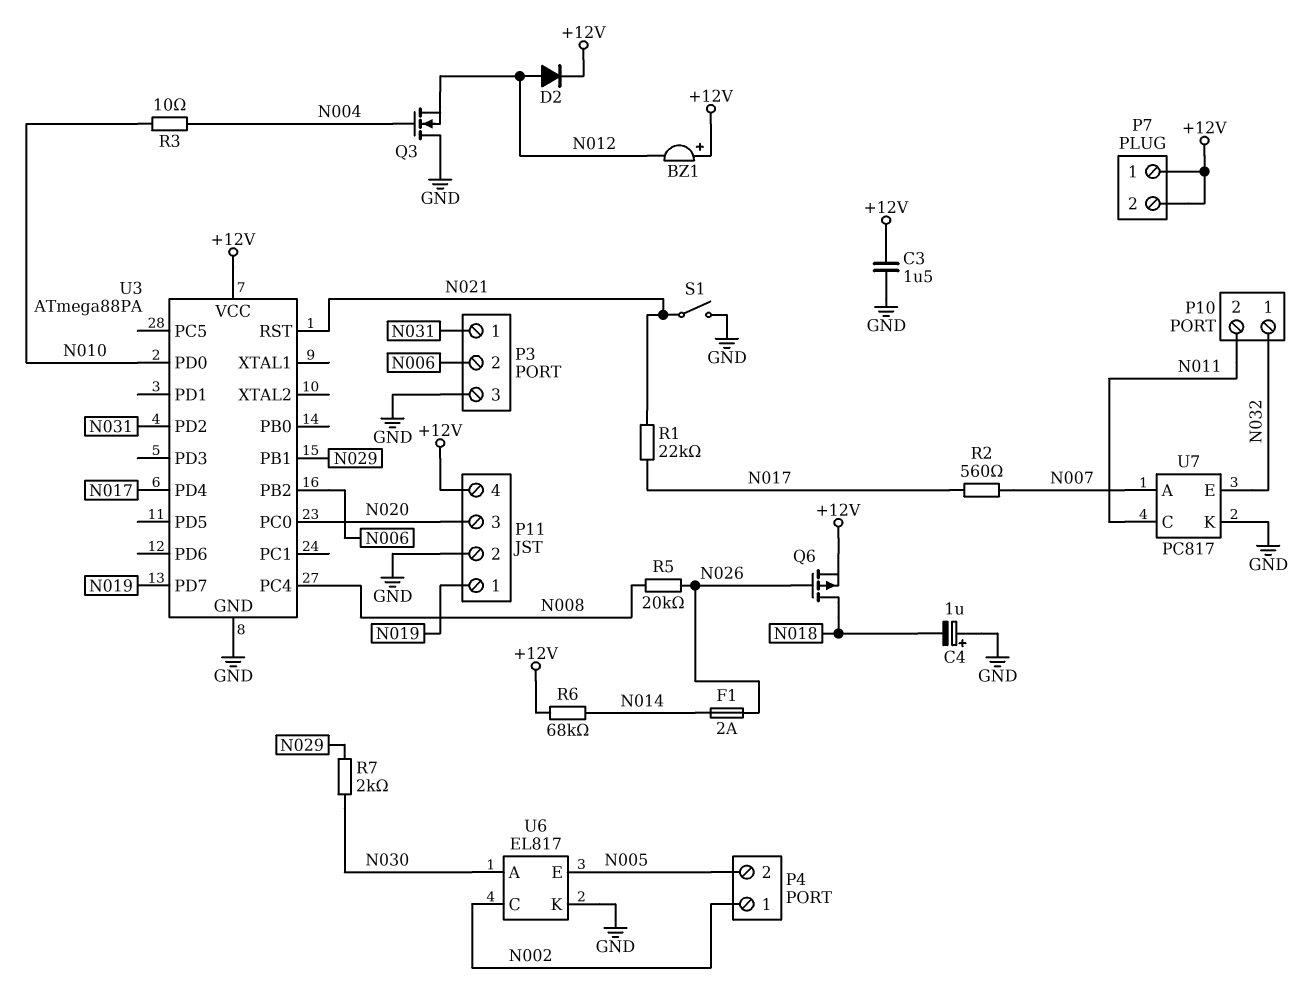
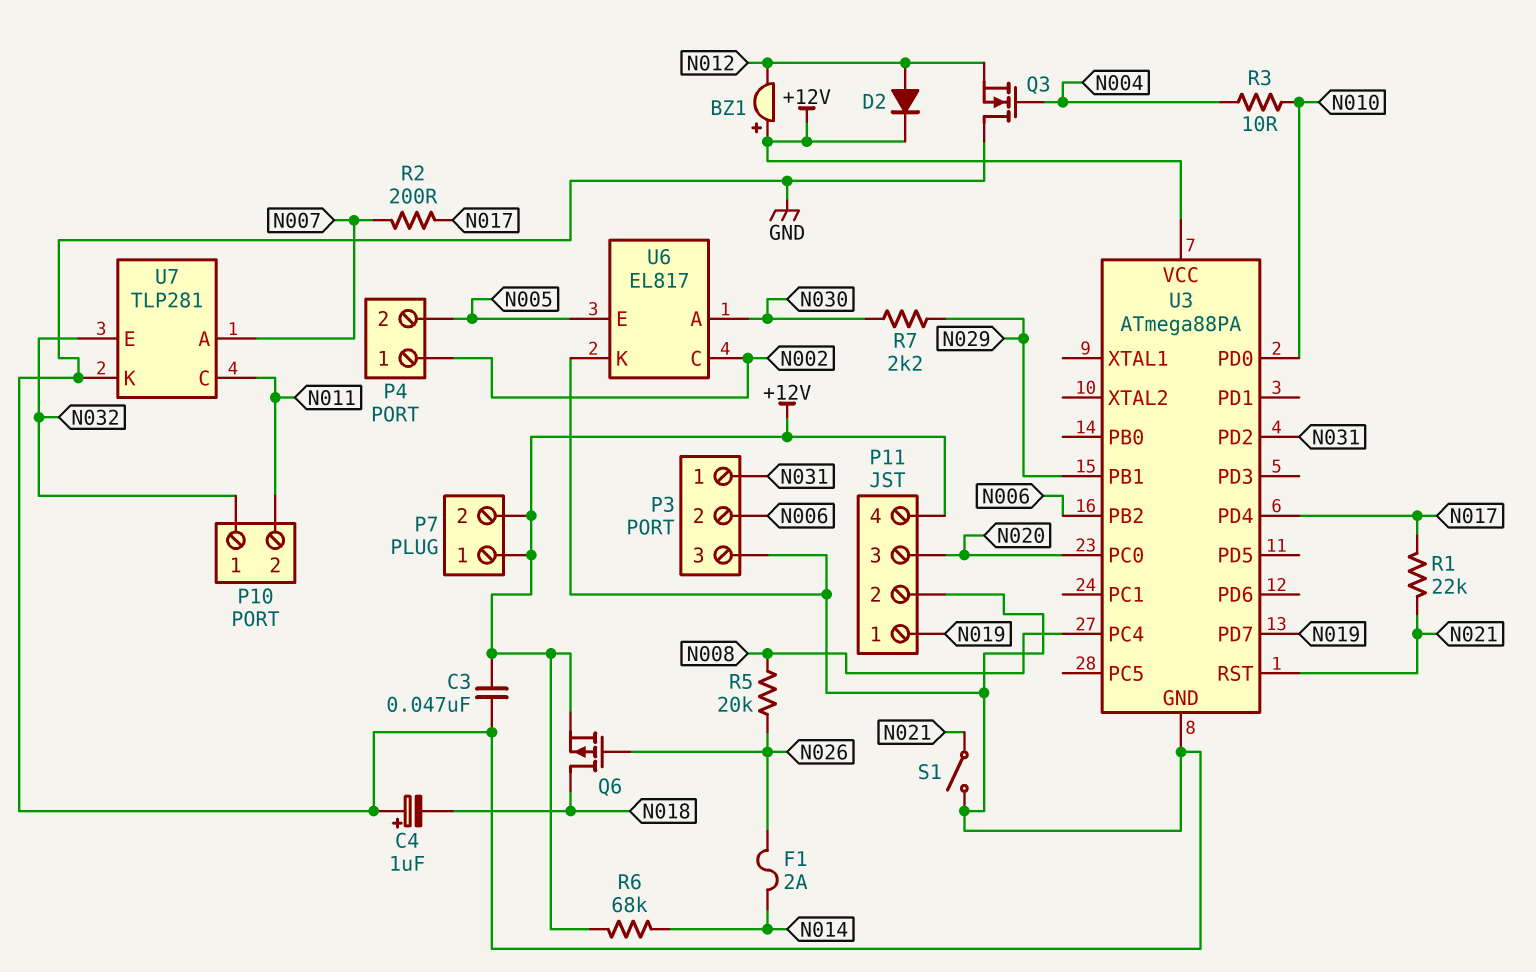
C3: 1.5uF (+12V, GND) -> 47nF (+12V, GND)
R2: 560 (N007, N017) -> 200 (N007, N017)
R7: 2k (N029, N030) -> 2.2k (N029, N030)
U7: PC817 -> TLP281

